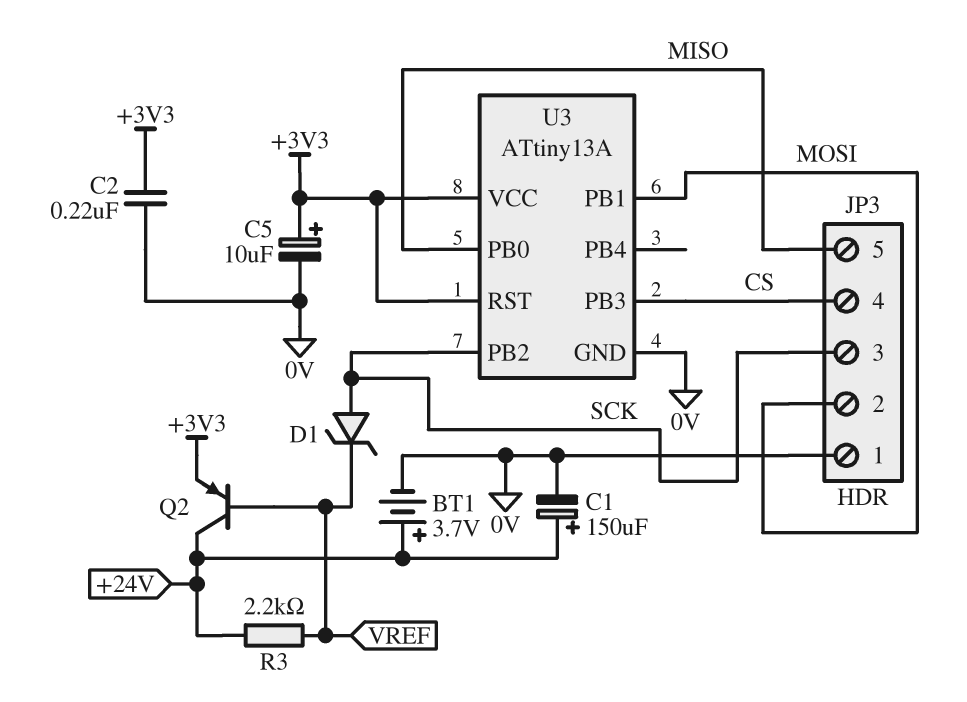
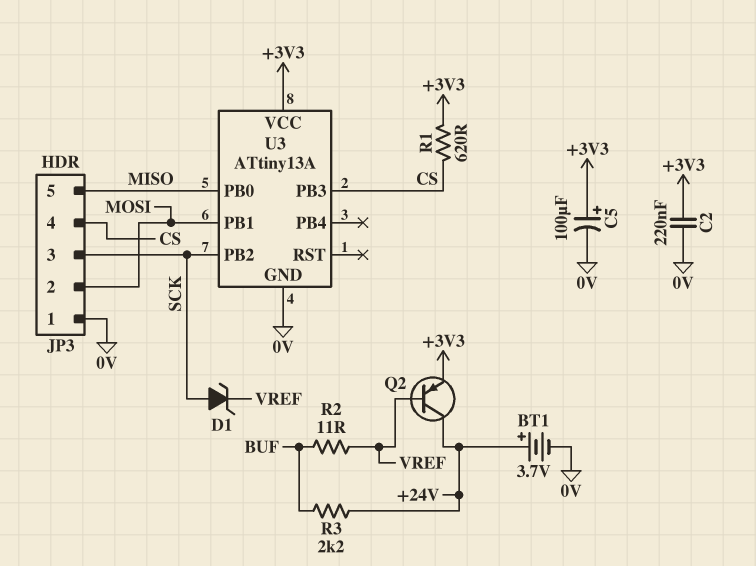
C1: 150uF (plus +24V, minus 0V) -> none
C5: 10uF (plus +3V3, minus 0V) -> 100uF (plus +3V3, minus 0V)
R1: none -> 620 (+3V3, CS)
R2: none -> 11 (BUF, VREF)
R3: 2.2k (+24V, VREF) -> 2.2k (+24V, BUF)
U3 pin RST: +3V3 -> none

